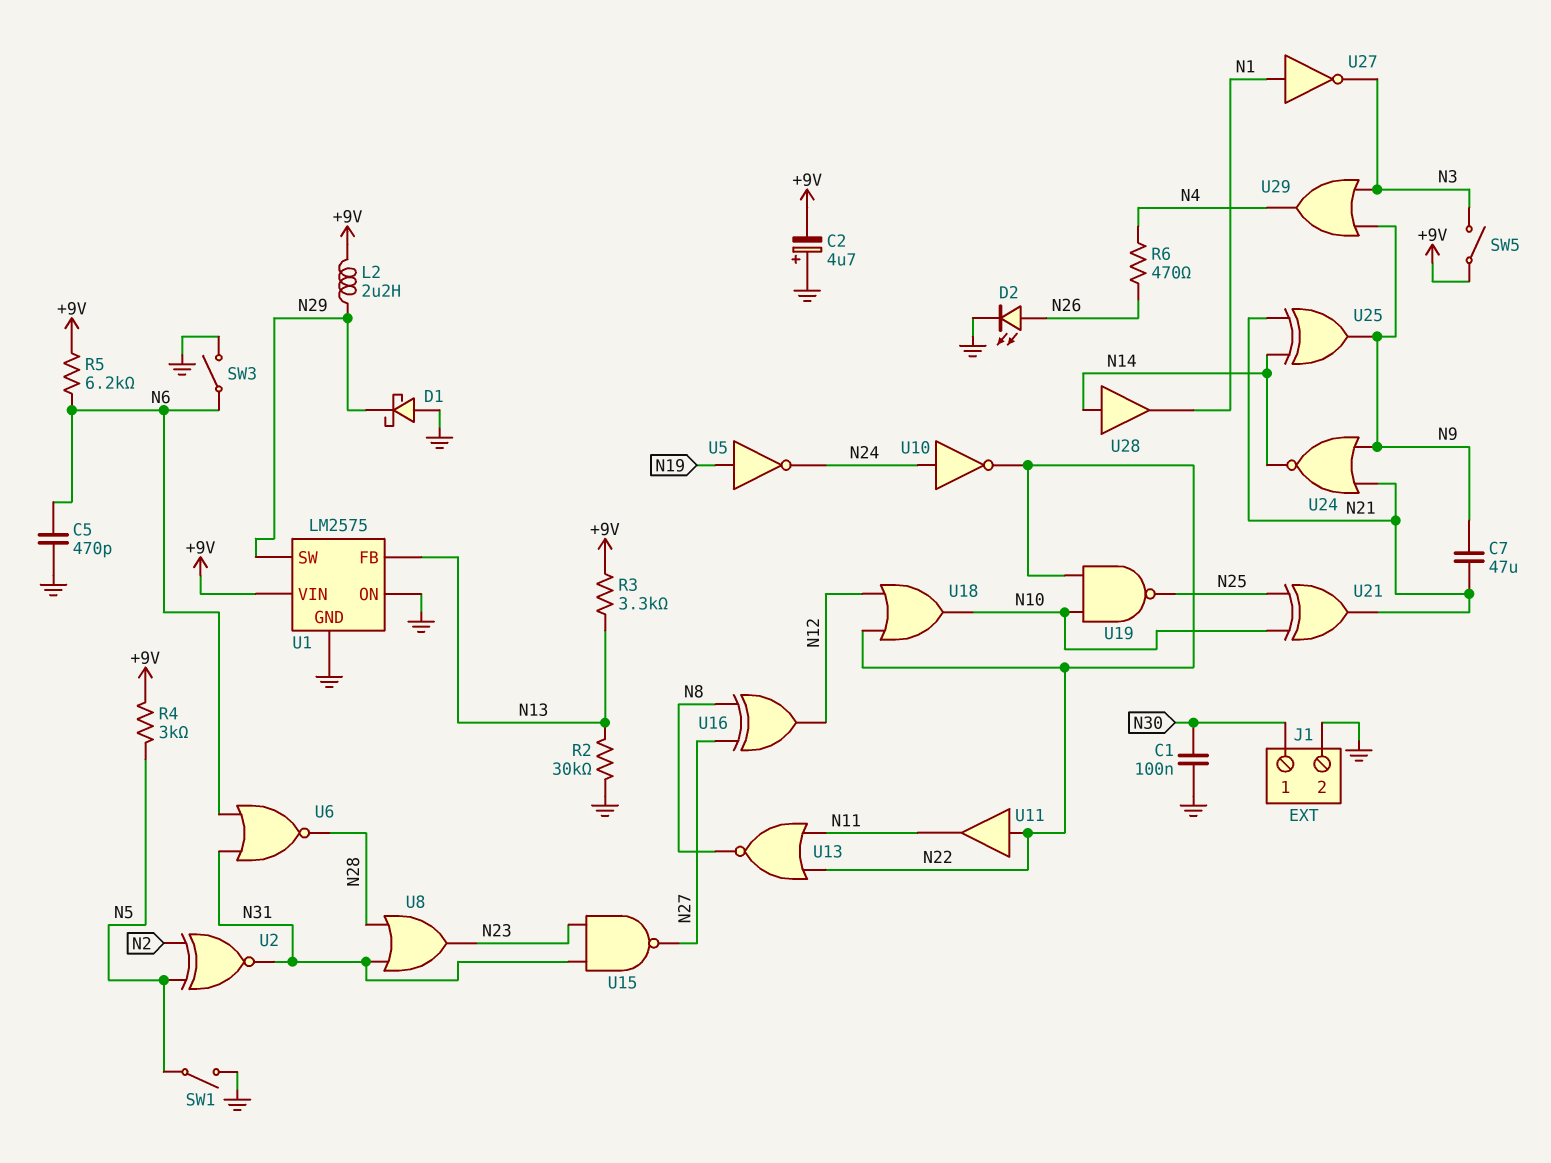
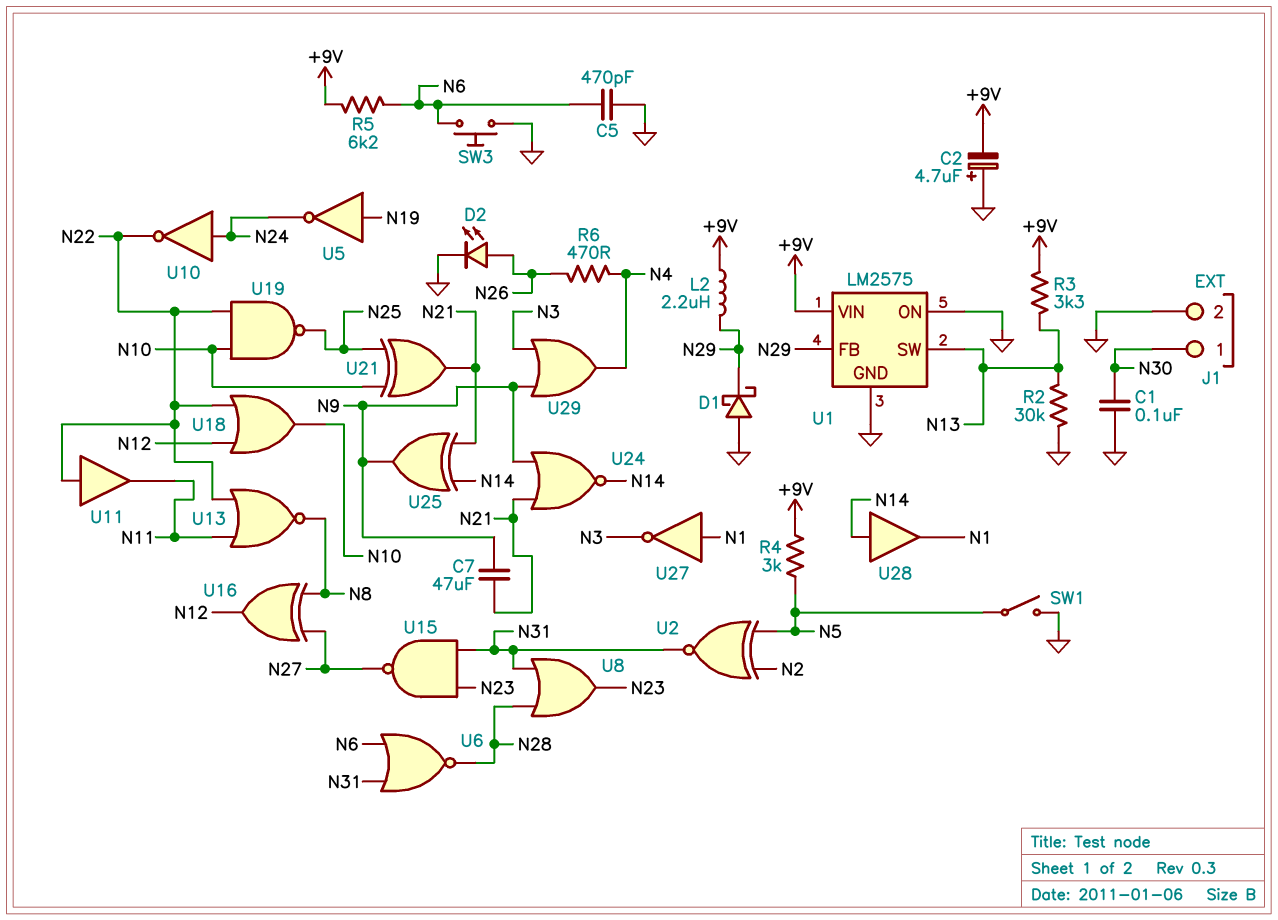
SW3: switch (GND, N6) -> button (GND, N6)
SW5: switch (+9V, N3) -> none
U1 pin FB: N13 -> N29
U1 pin SW: N29 -> N13

